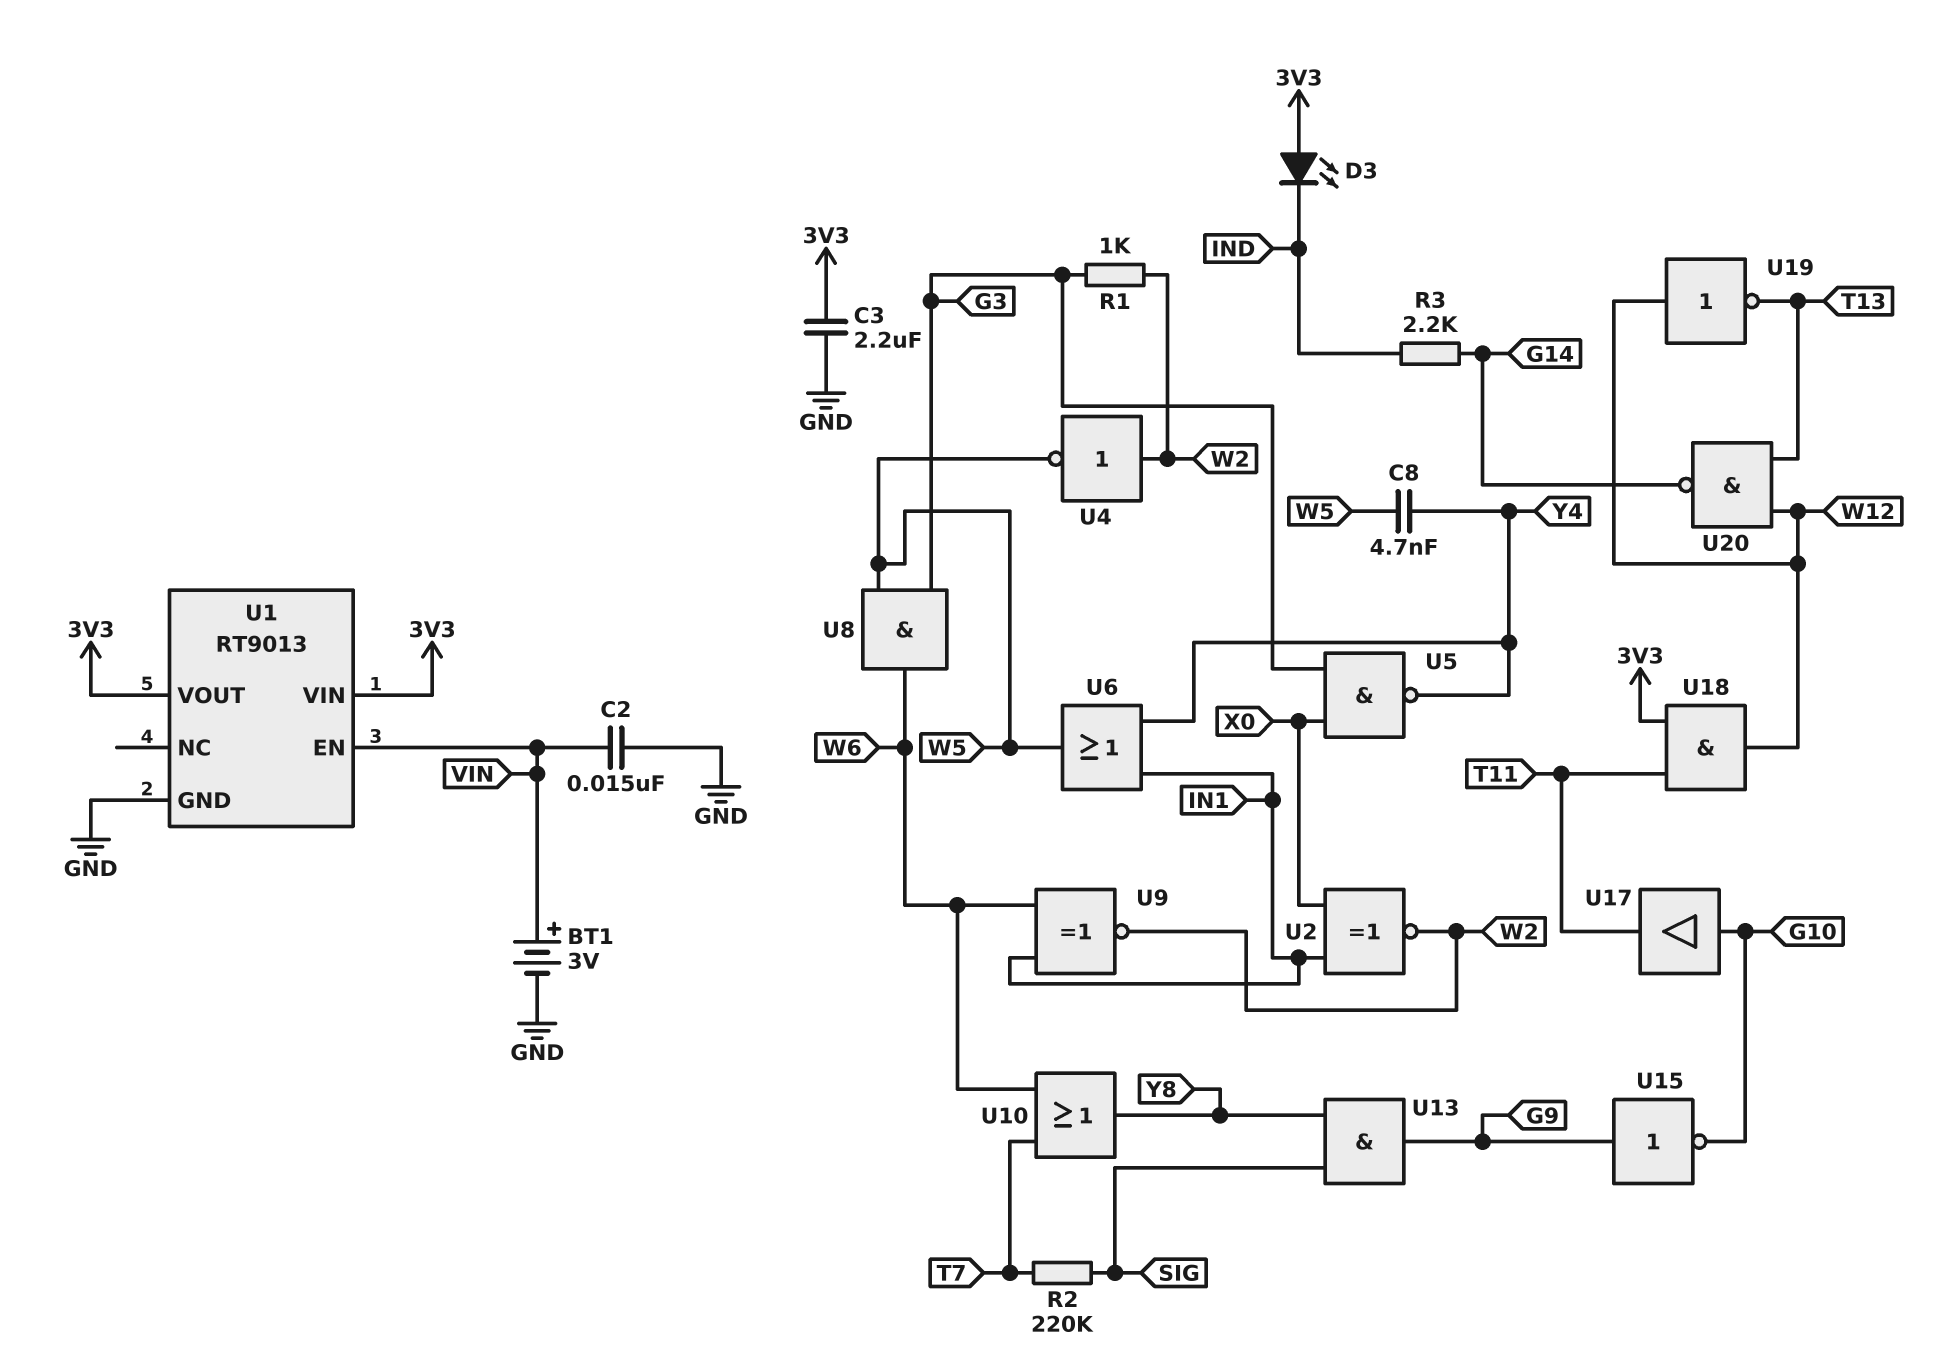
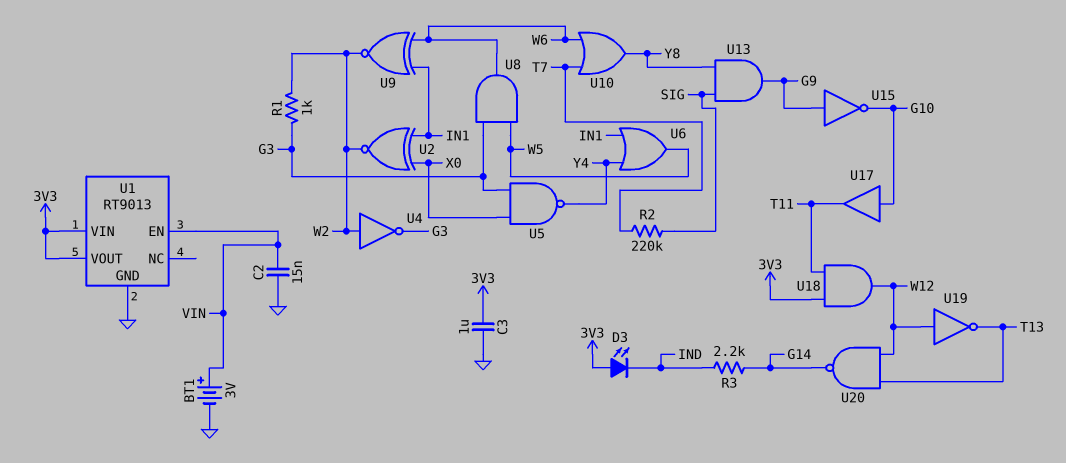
C3: 2.2uF (3V3, GND) -> 1uF (3V3, GND)
C8: 4.7nF (W5, Y4) -> none
U4: NOT (in W2, out W5) -> NOT (in W2, out G3)

